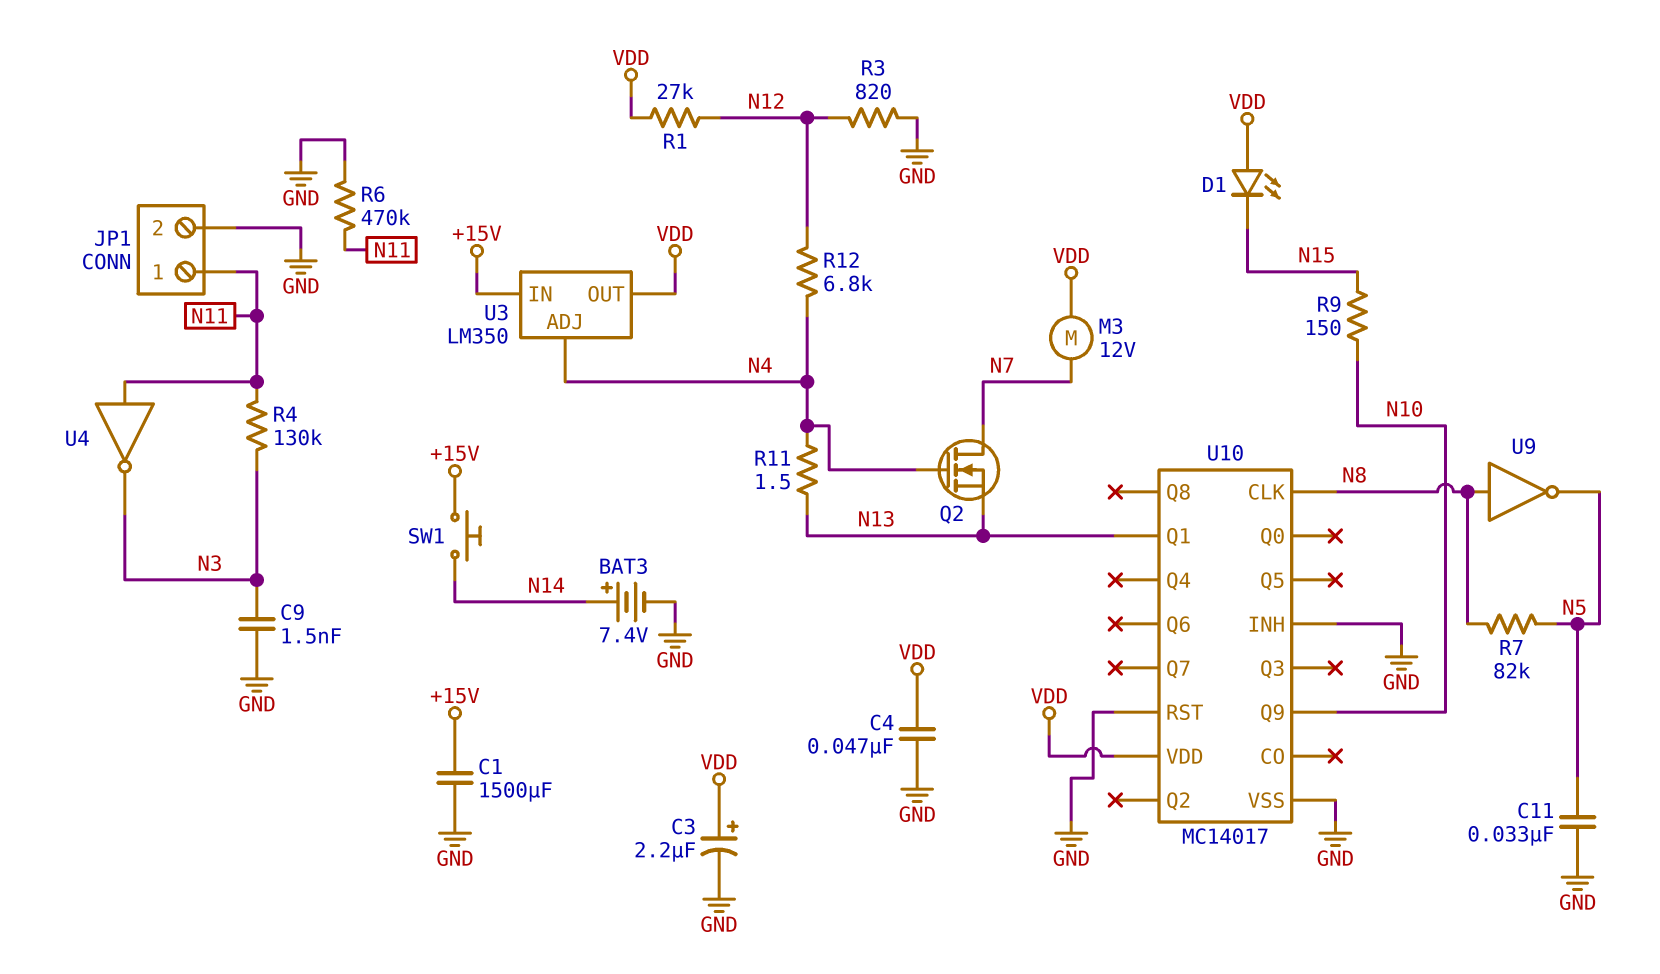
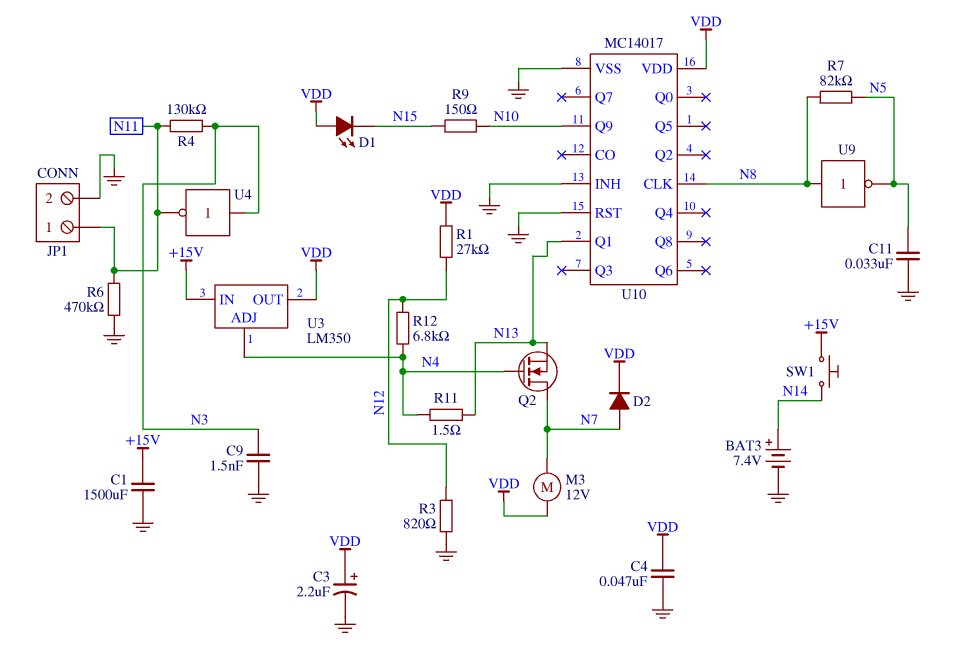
D2: none -> diode (A N7, K VDD)
U4: NOT (in N11, out N3) -> NOT (in N3, out N11)

